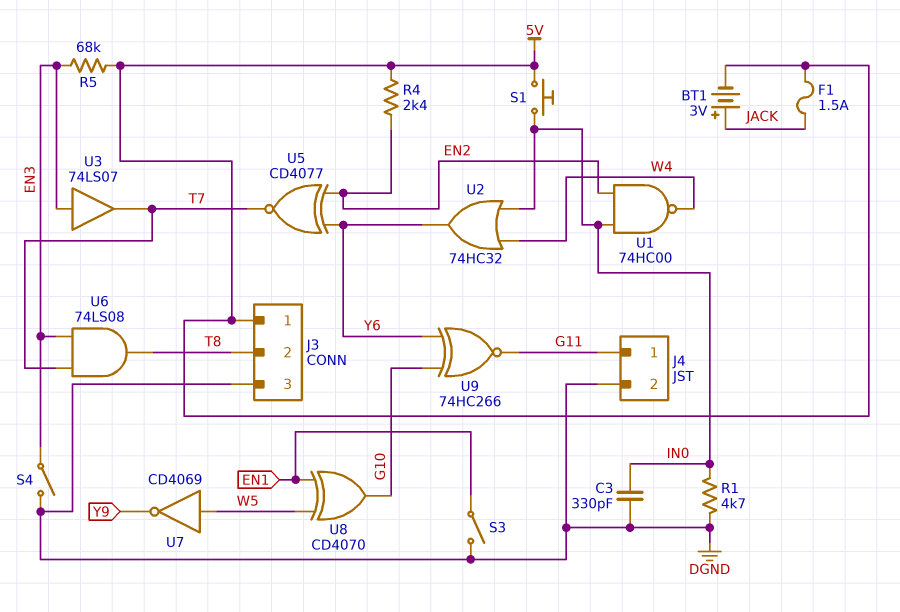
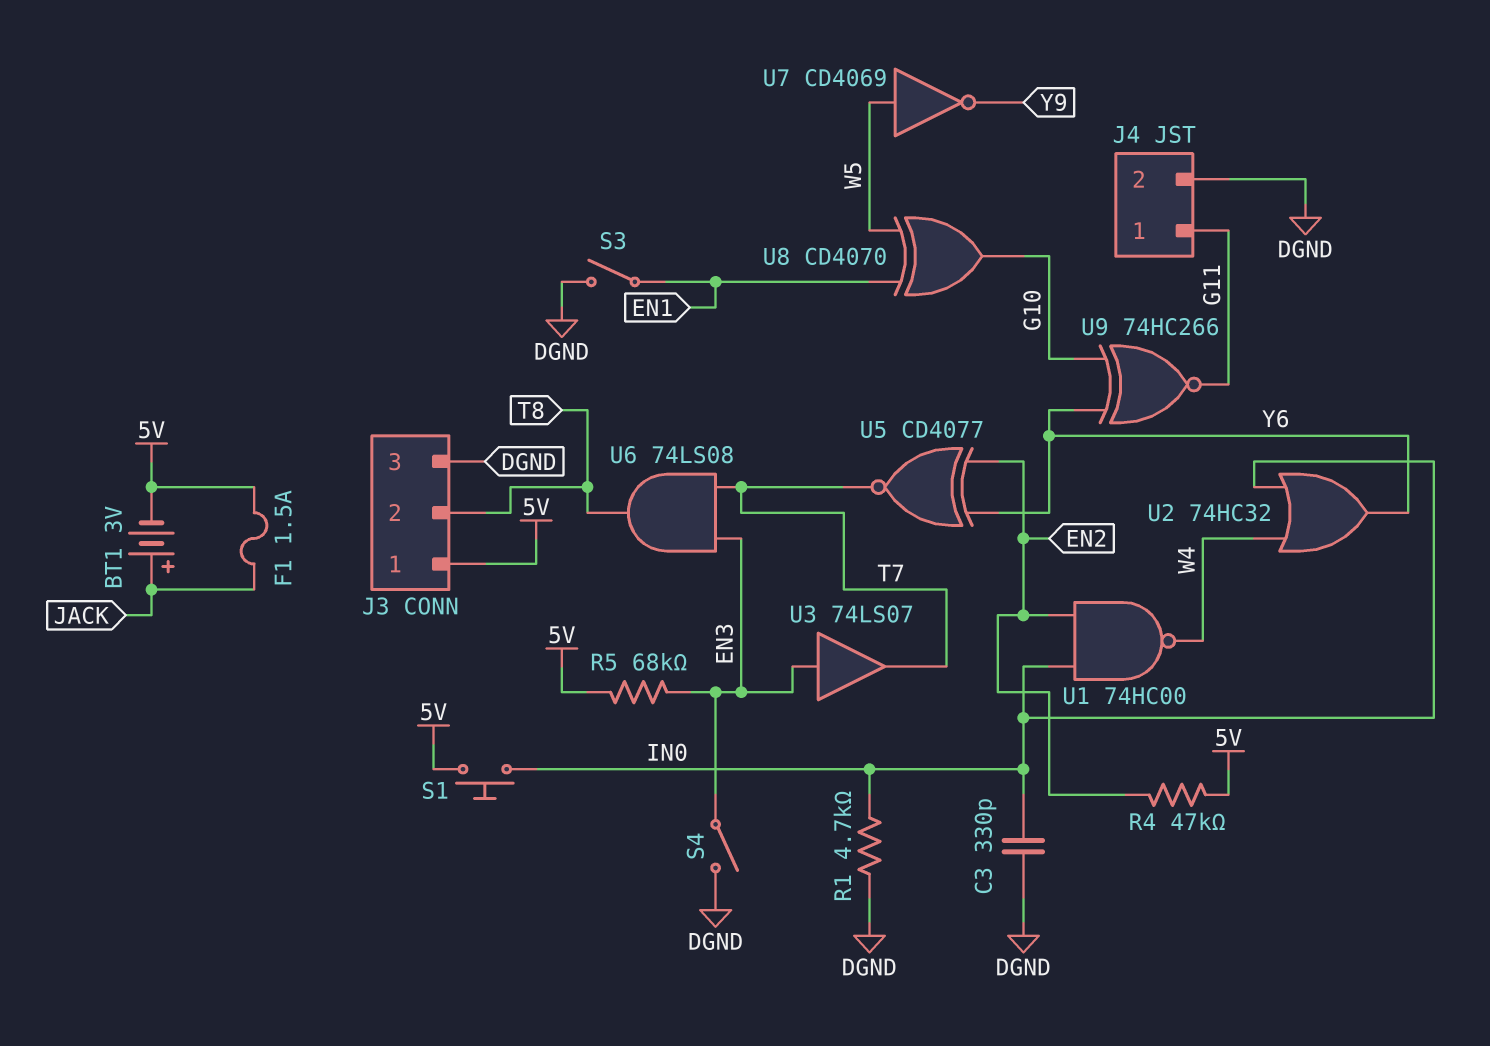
R4: 2.4k (5V, EN2) -> 47k (5V, EN2)

